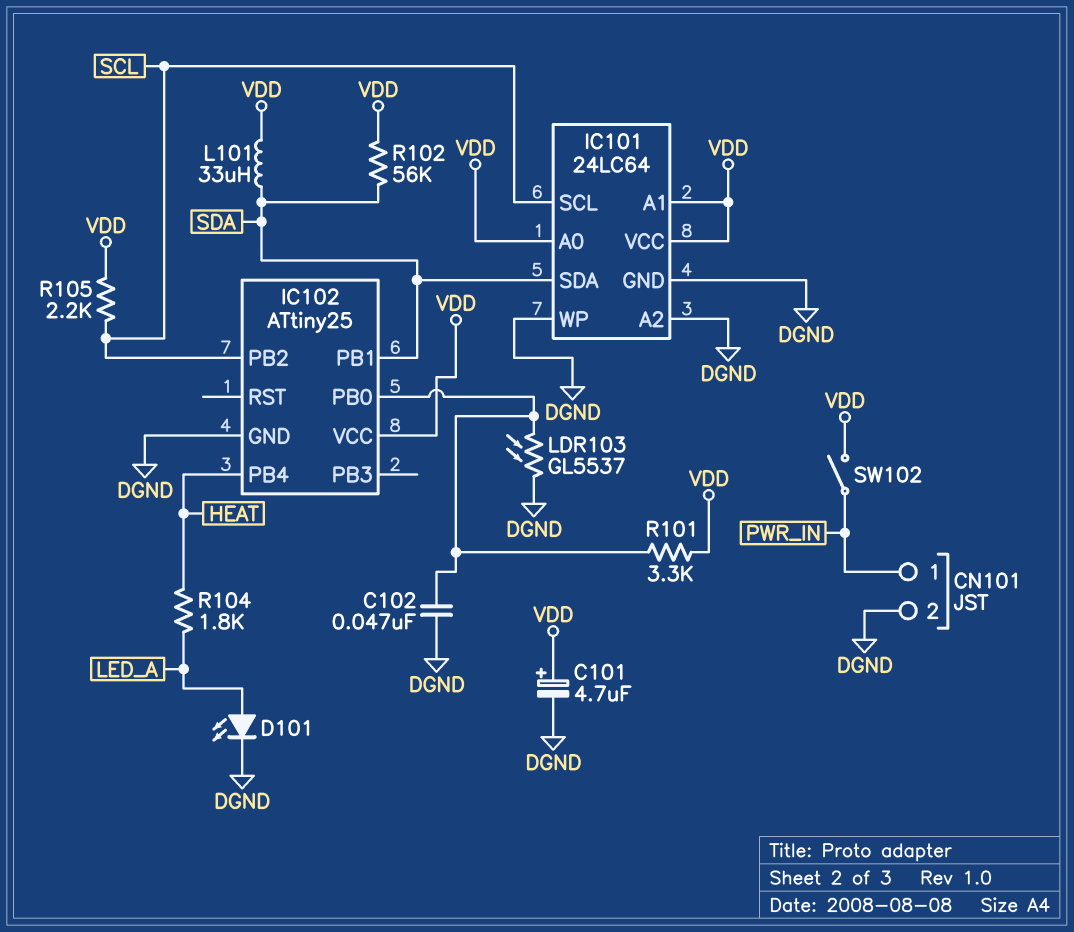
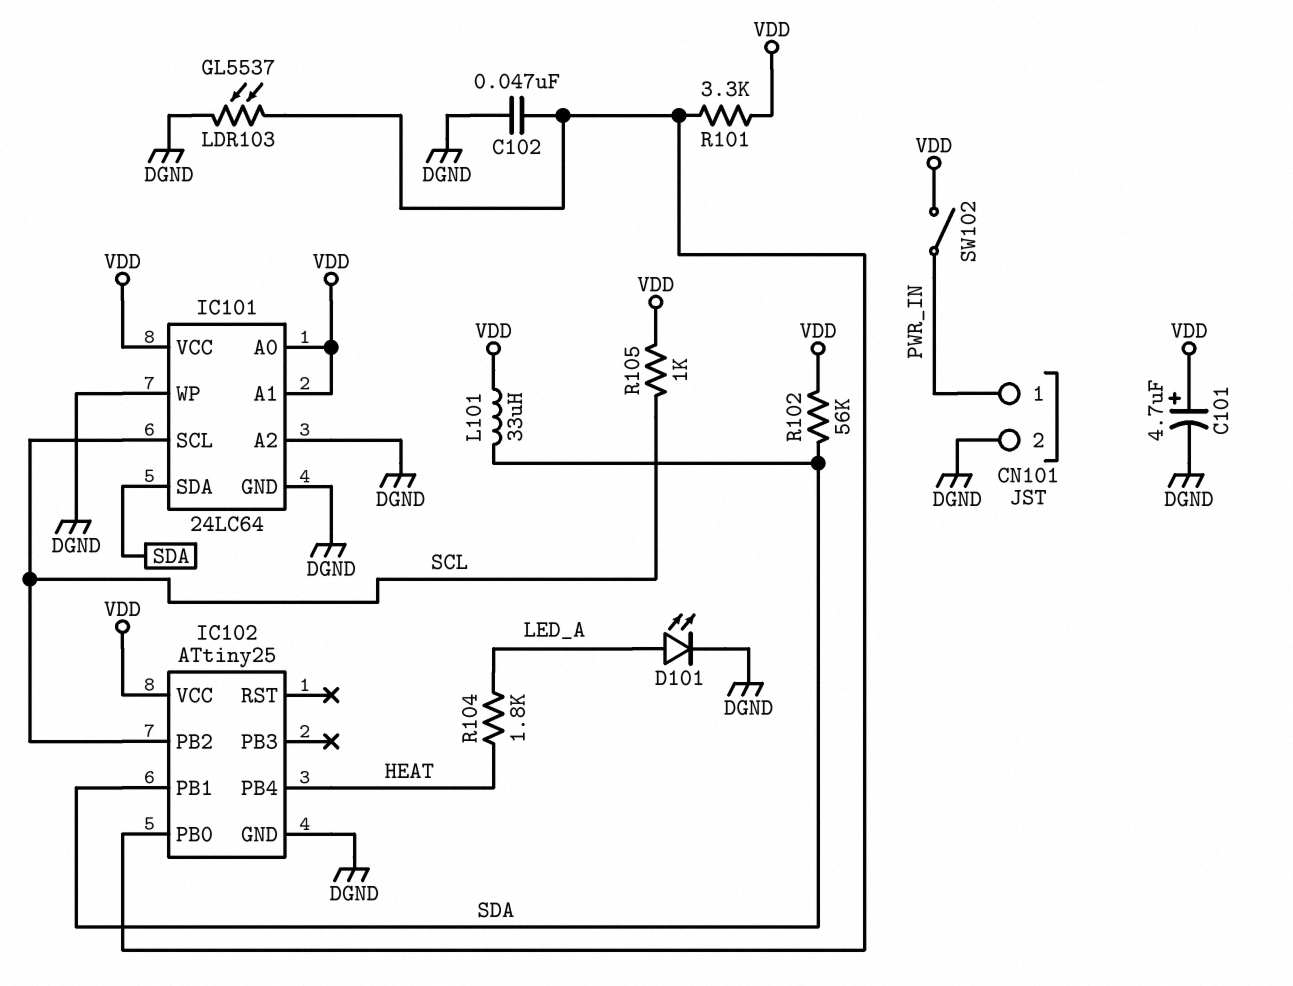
R105: 2.2k (SCL, VDD) -> 1k (SCL, VDD)

